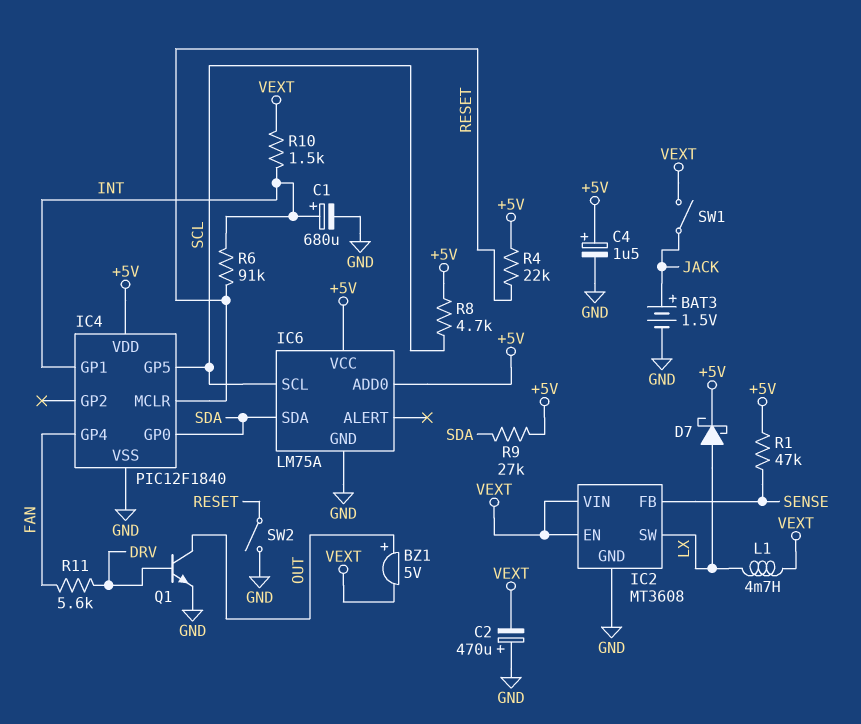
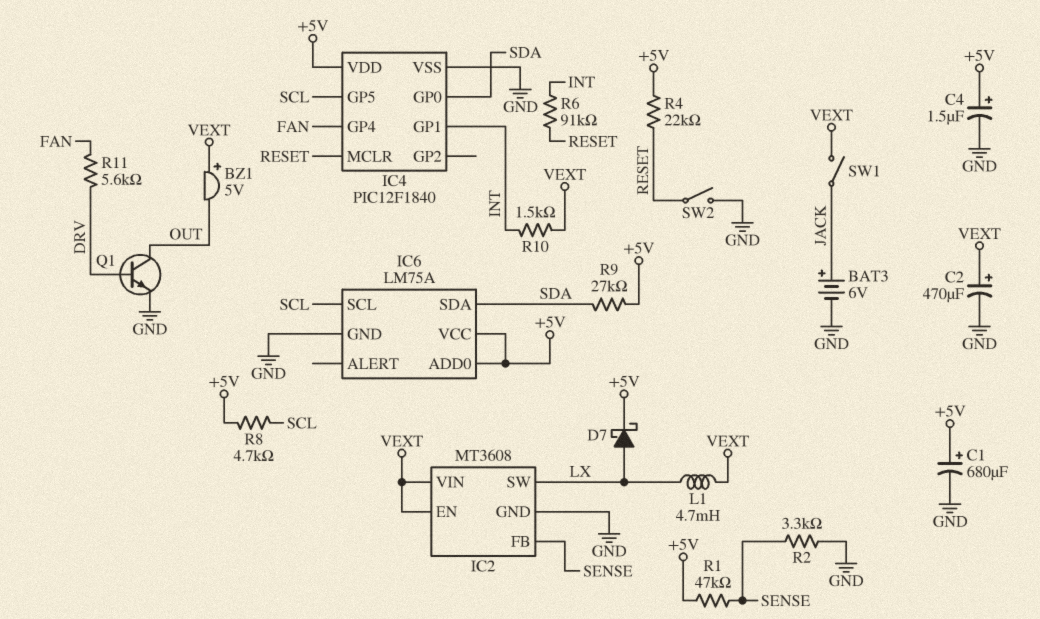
BAT3: 1.5V (plus JACK, minus GND) -> 6V (plus JACK, minus GND)
BZ1: buzzer 5V (plus OUT, minus VEXT) -> buzzer 5V (plus VEXT, minus OUT)
C1: 680uF (plus INT, minus GND) -> 680uF (plus +5V, minus GND)
C2: 470uF (plus GND, minus VEXT) -> 470uF (plus VEXT, minus GND)
R2: none -> 3.3k (GND, SENSE)

